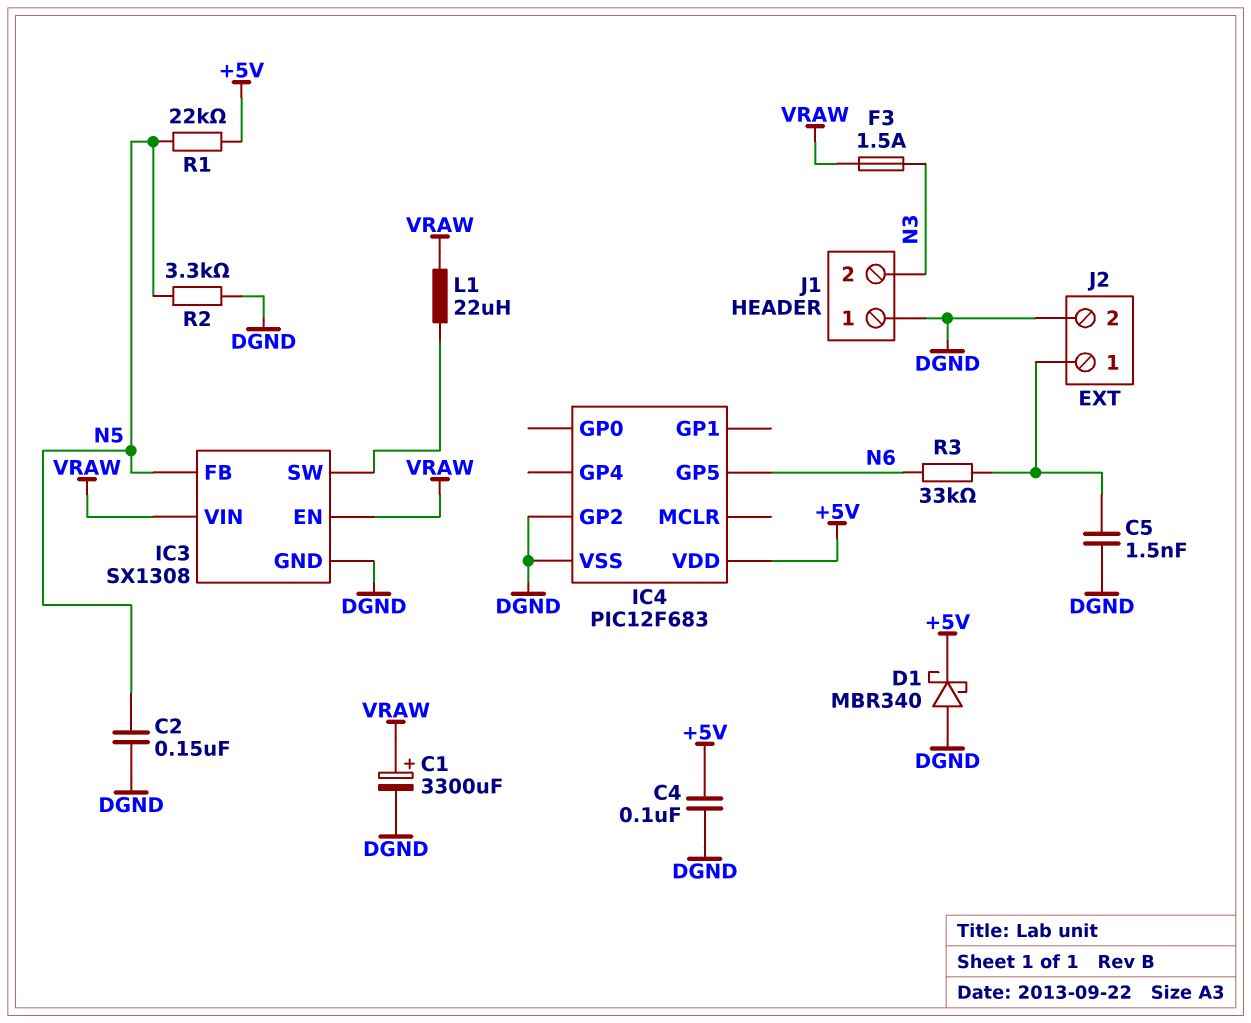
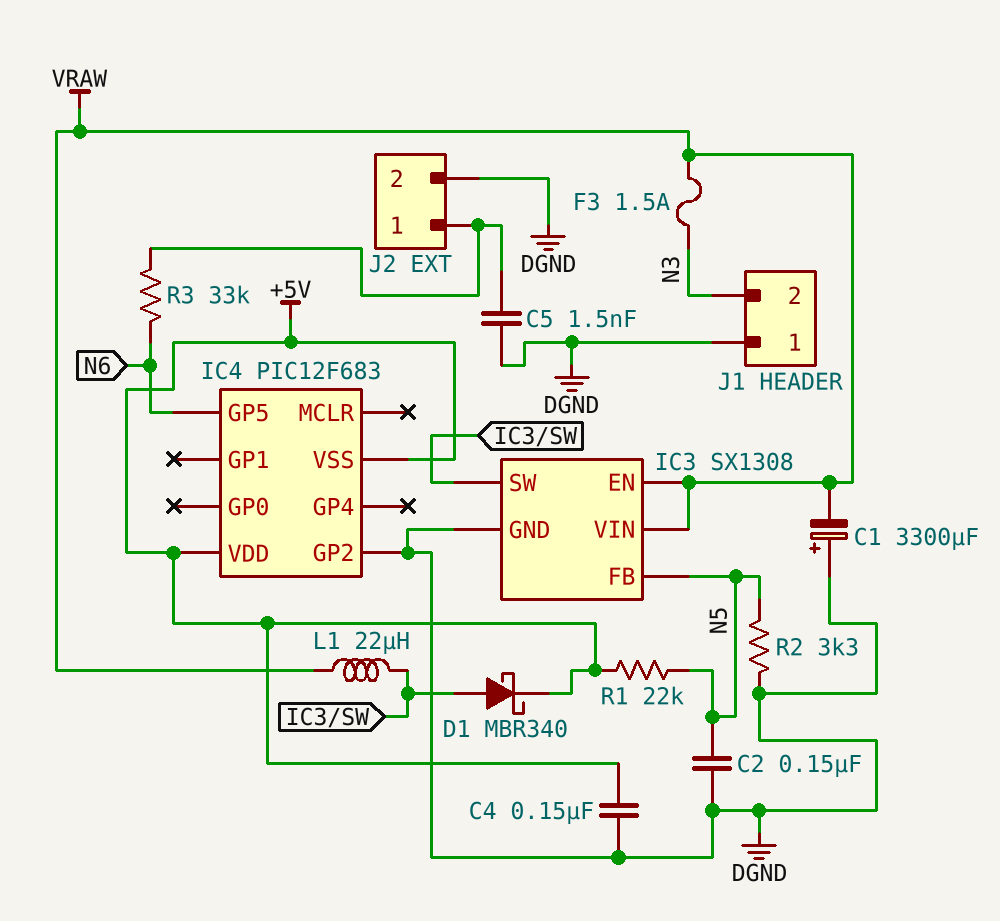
C1: 3300uF (plus VRAW, minus DGND) -> 3300uF (plus DGND, minus VRAW)
C4: 100nF (+5V, DGND) -> 150nF (+5V, DGND)
D1: schottky MBR340 (A DGND, K +5V) -> schottky MBR340 (A IC3/SW, K +5V)
IC4 pin VSS: DGND -> +5V

